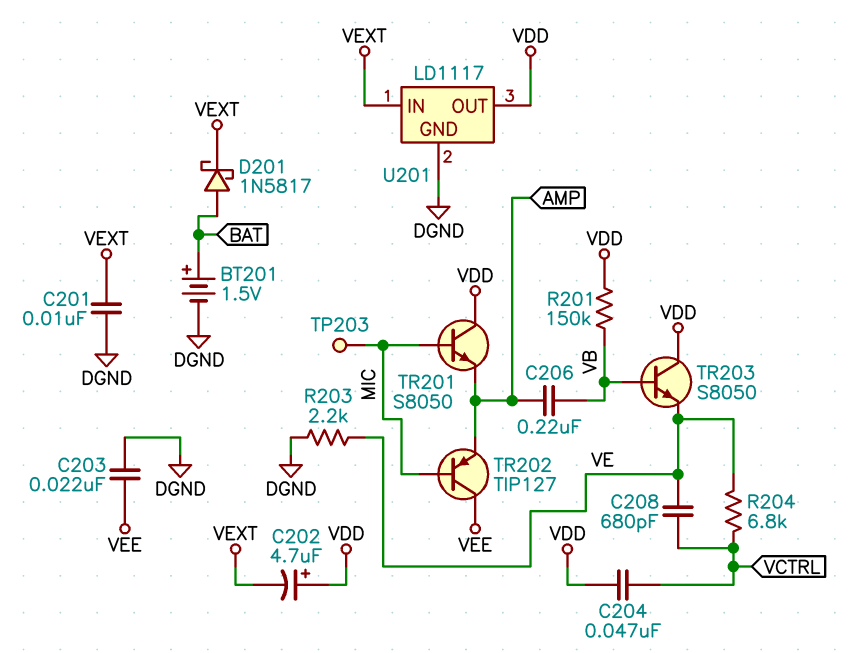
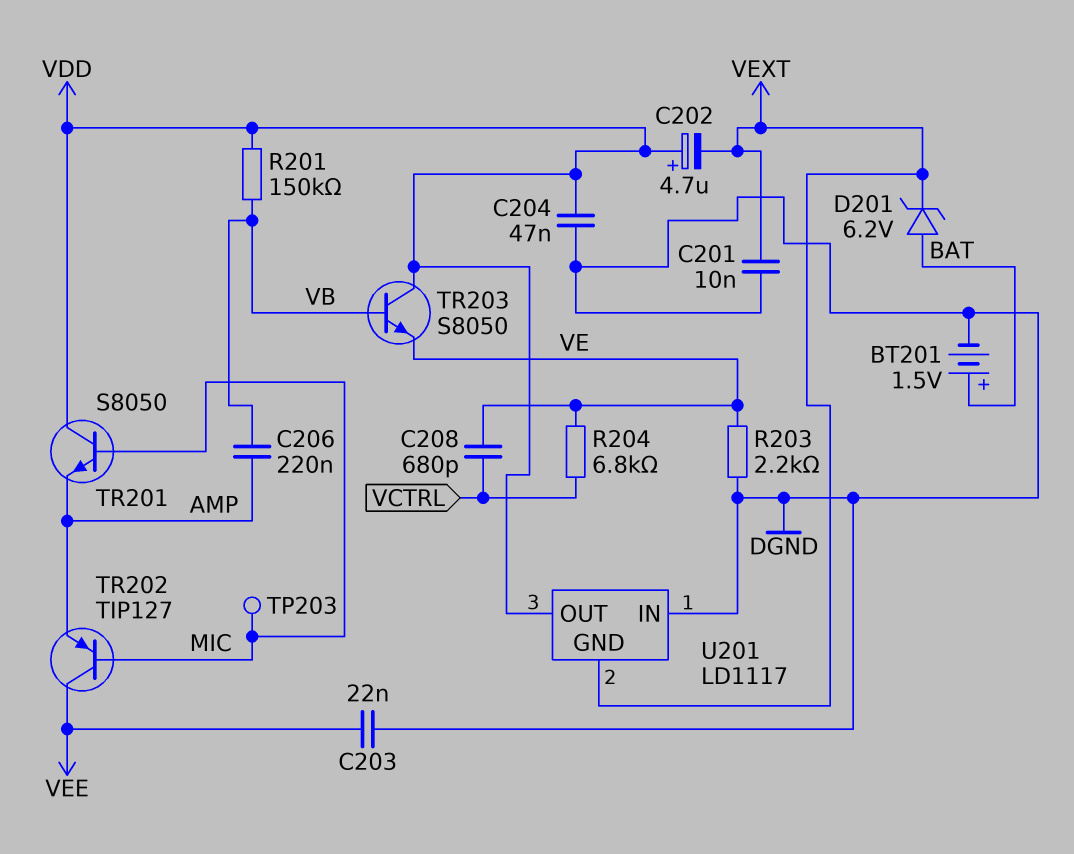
C204: 47nF (VCTRL, VDD) -> 47nF (DGND, VDD)
D201: schottky 1N5817 (A BAT, K VEXT) -> zener 6.2V (A BAT, K VEXT)
U201 pin GND: DGND -> VEXT
U201 pin IN: VEXT -> DGND

